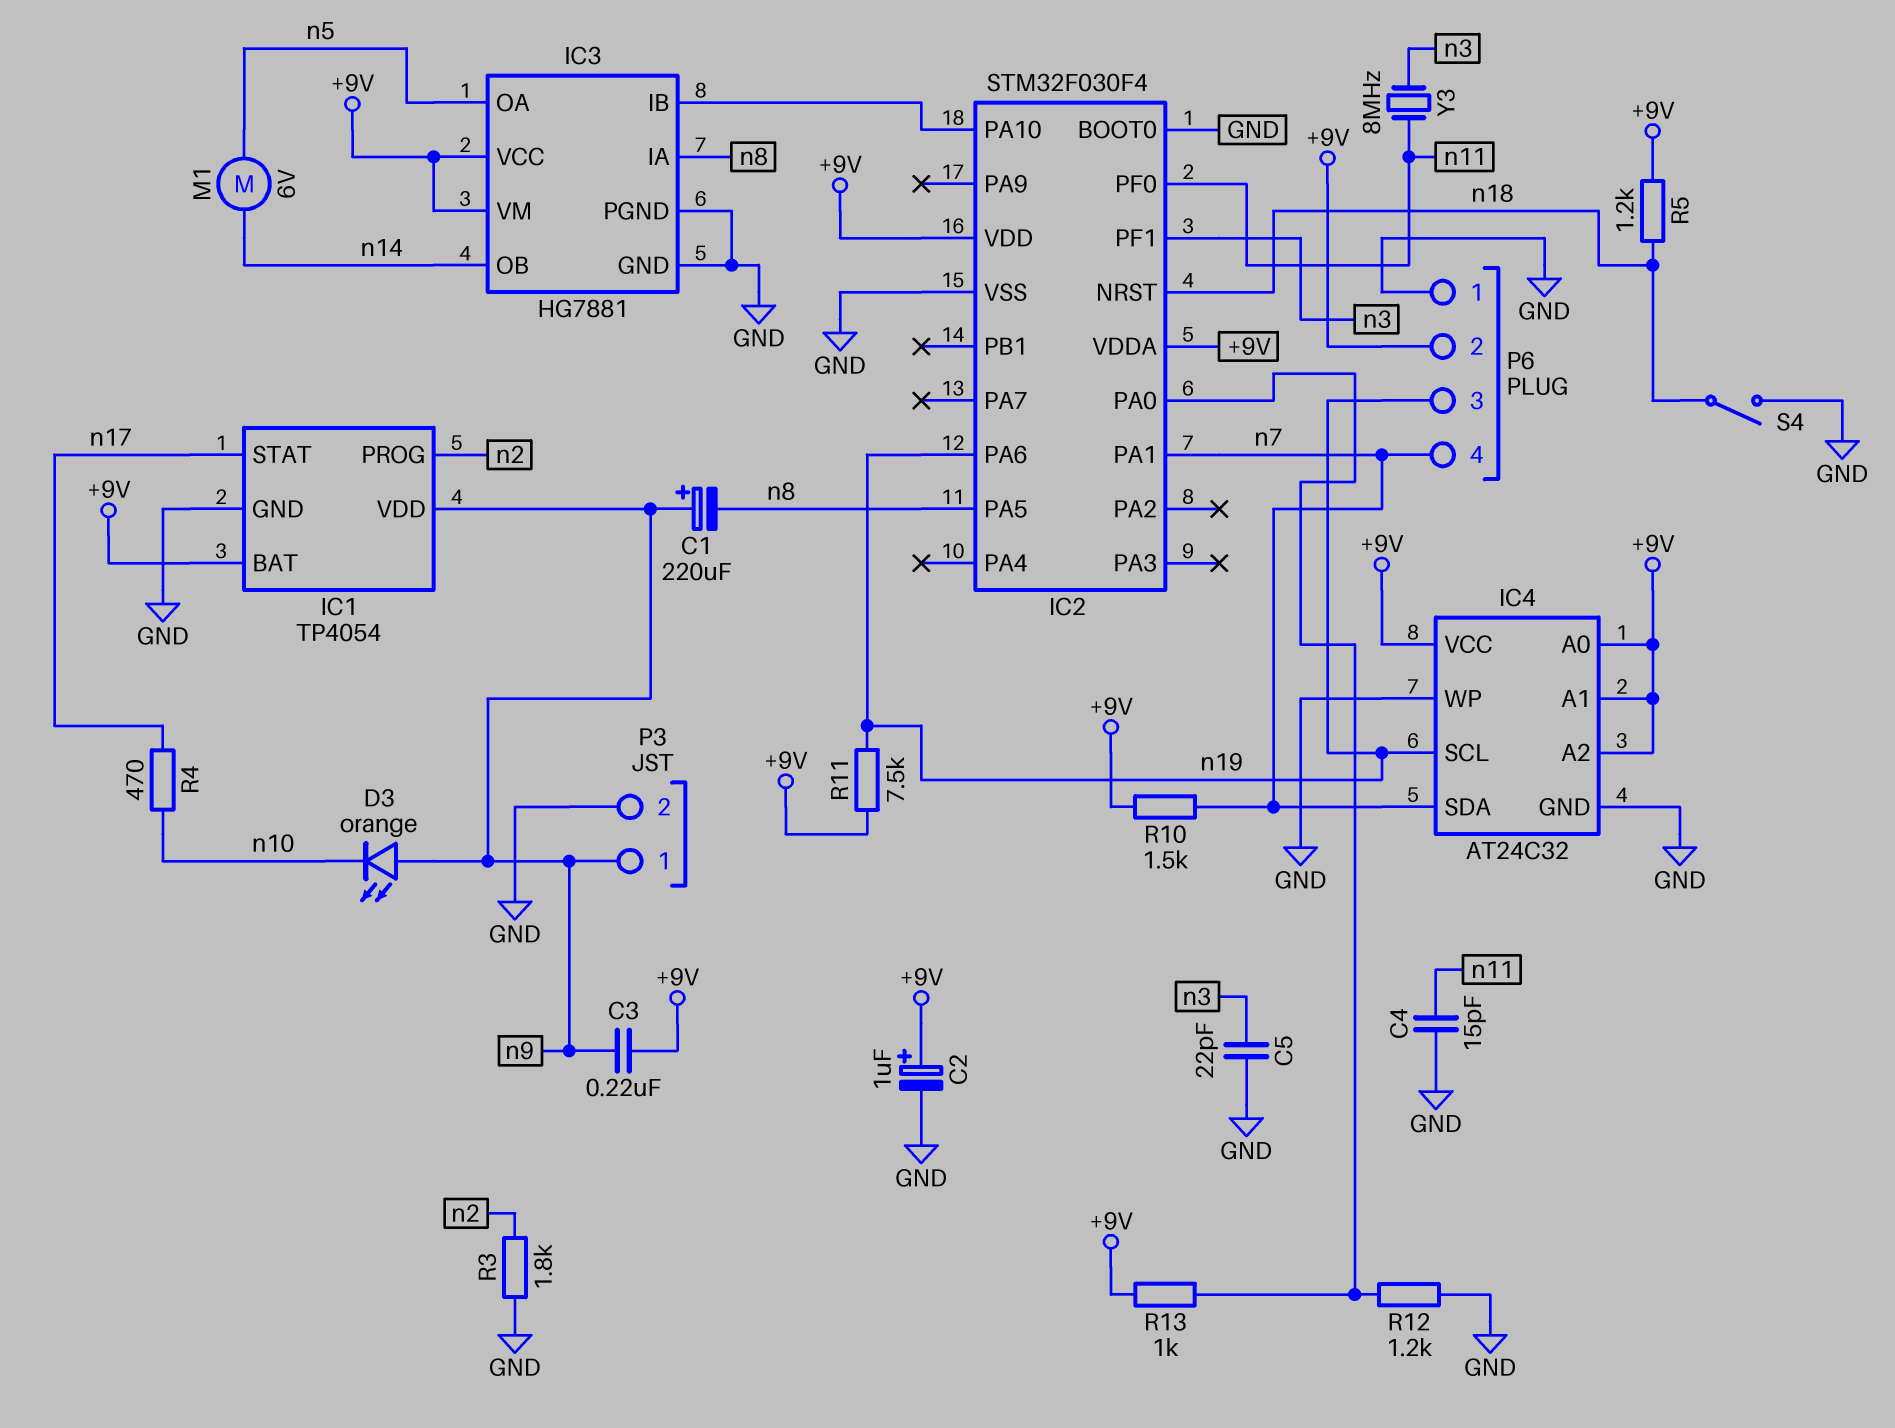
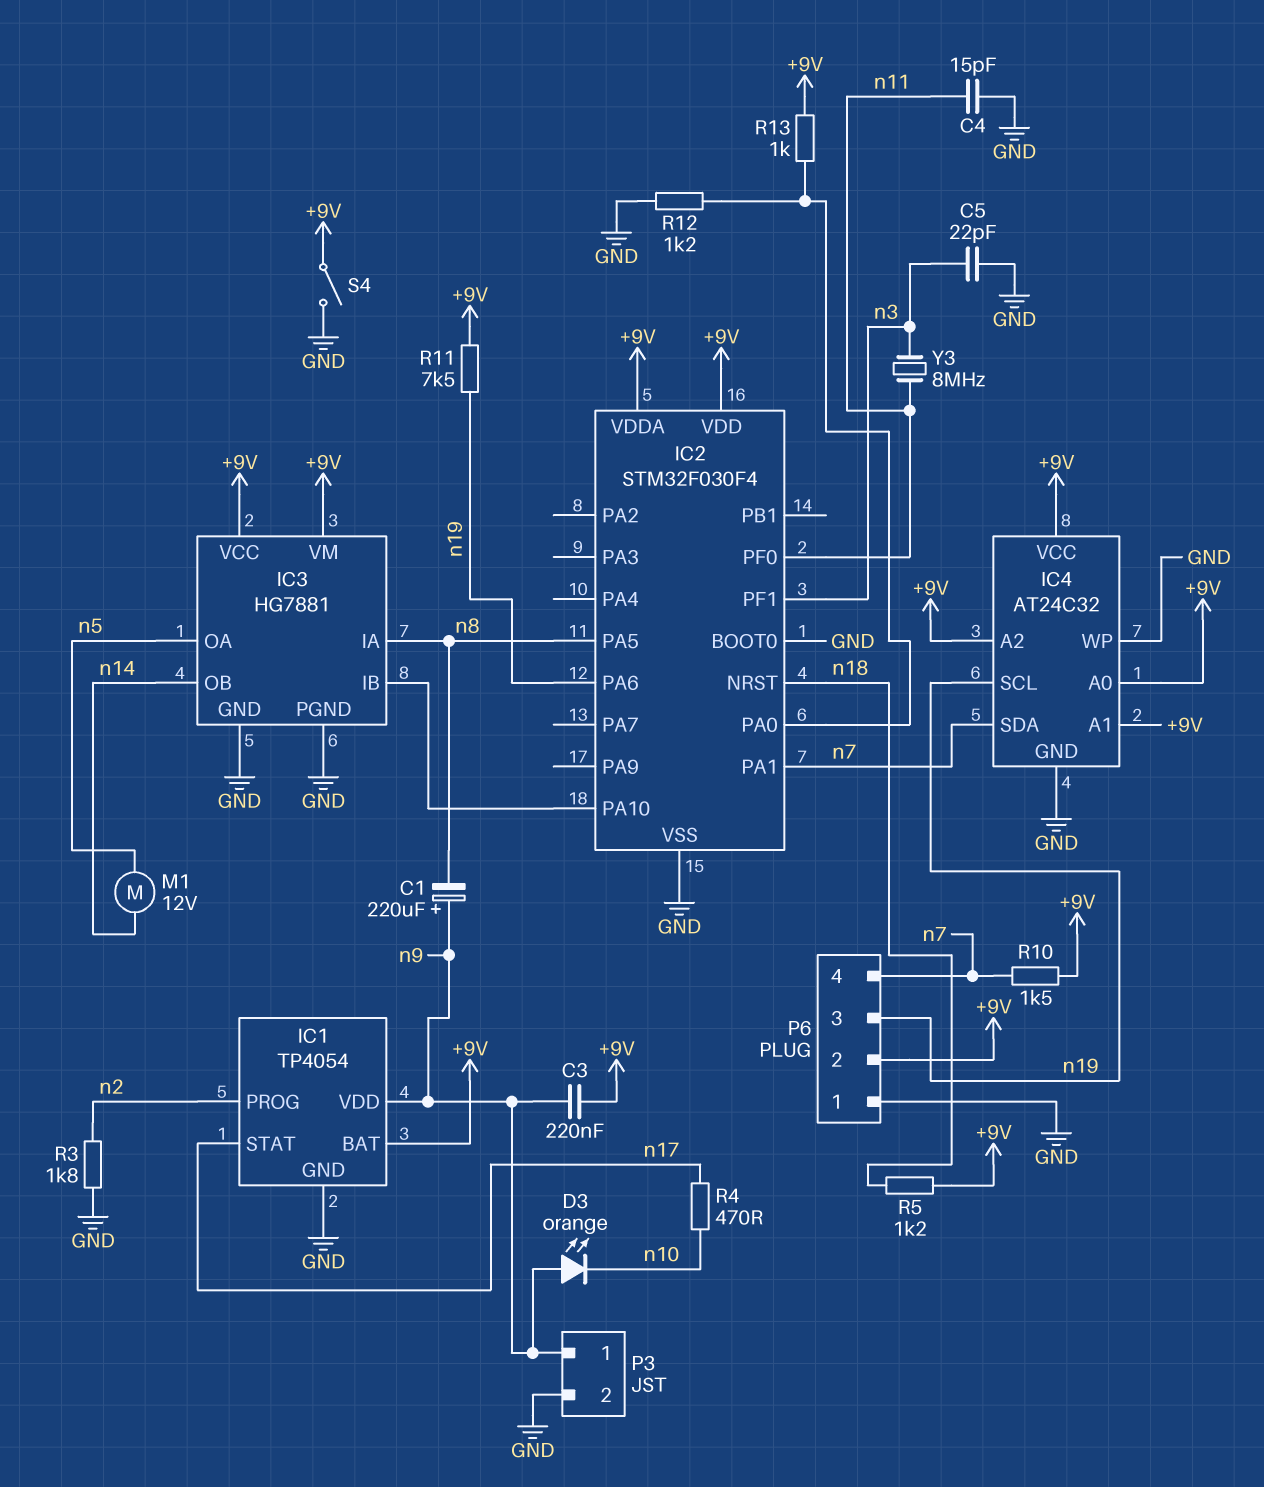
C2: 1uF (plus +9V, minus GND) -> none
M1: motor 6V (n5, n14) -> motor 12V (n5, n14)
S4: switch (GND, n18) -> switch (+9V, GND)

